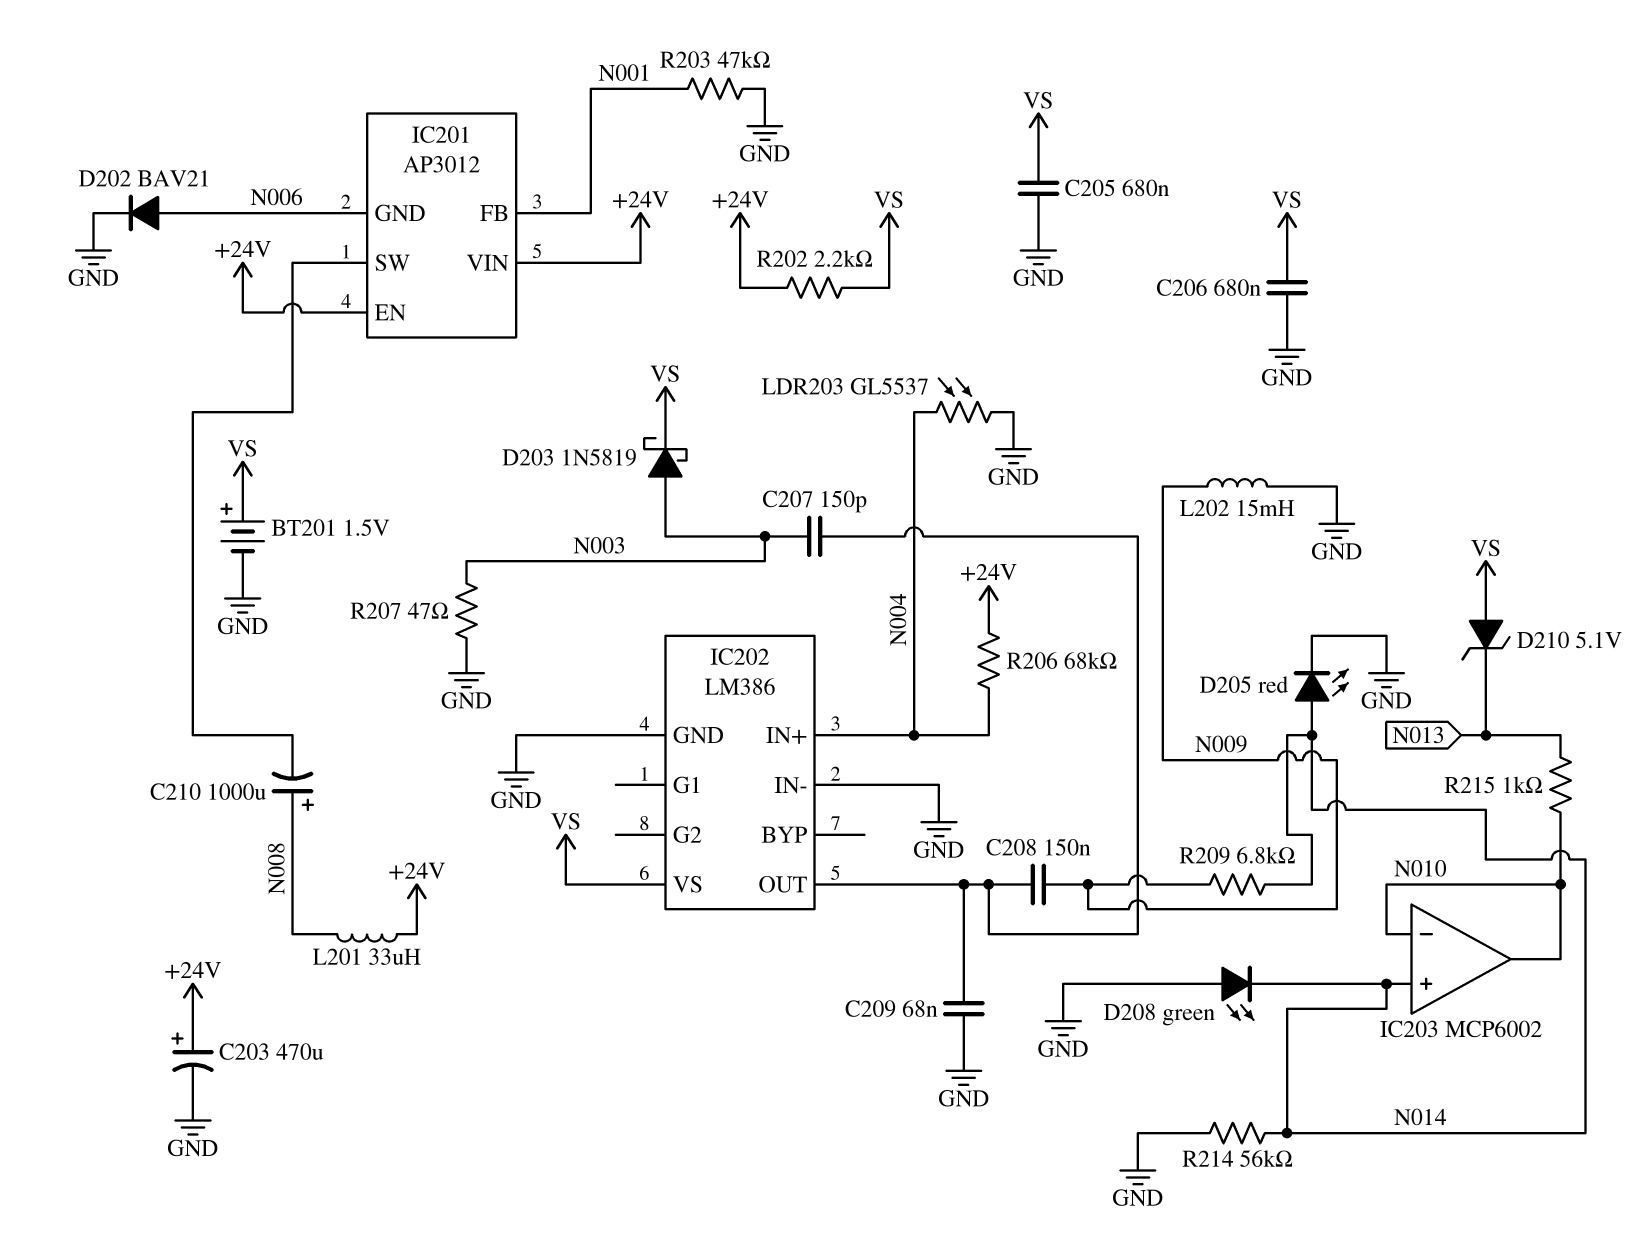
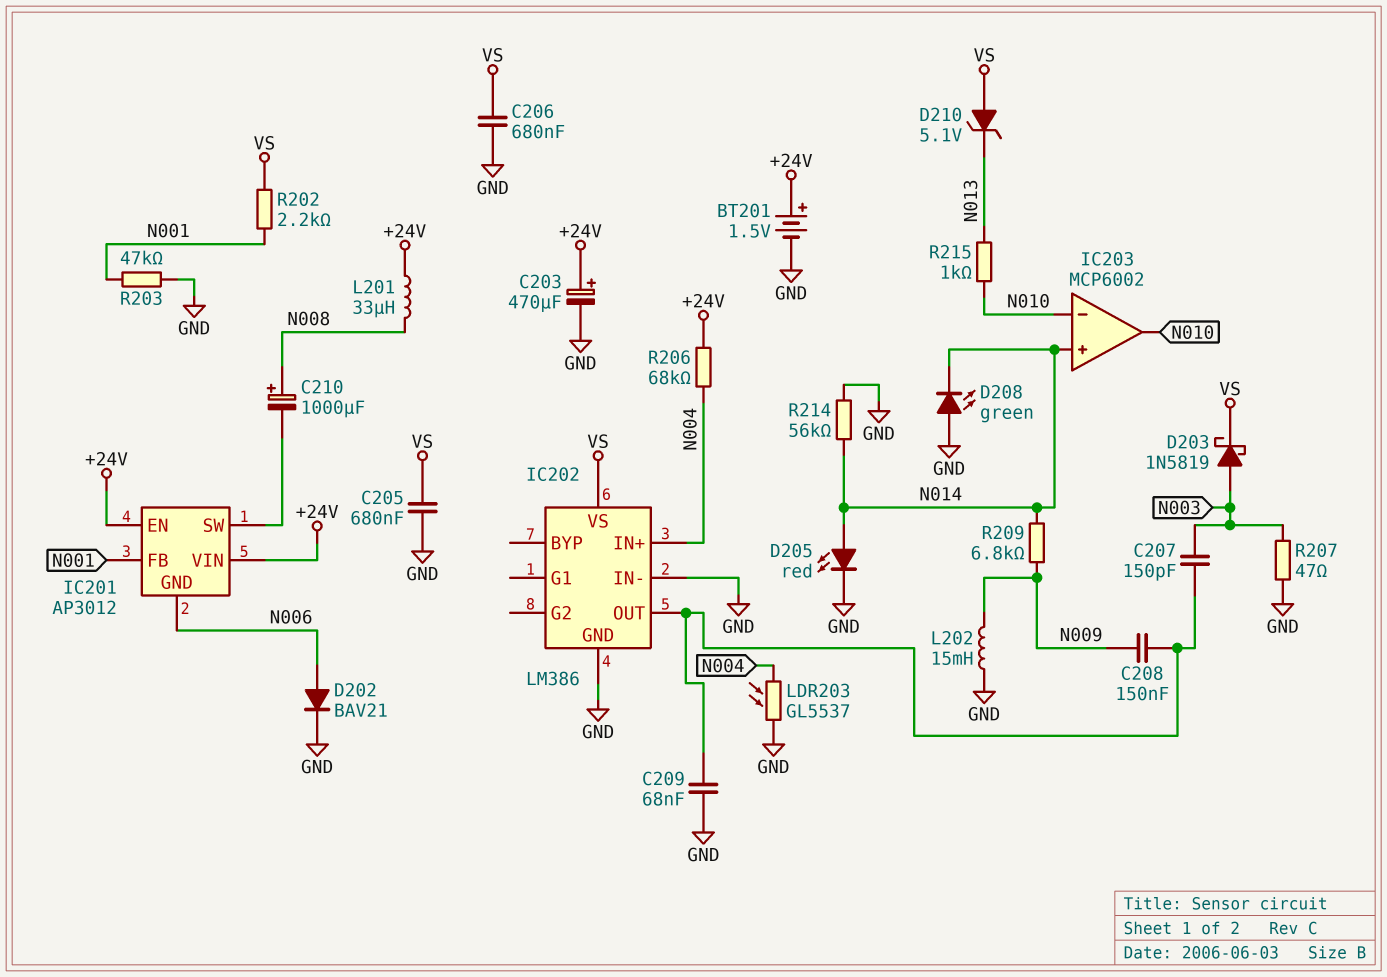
BT201: 1.5V (plus VS, minus GND) -> 1.5V (plus +24V, minus GND)
R202: 2.2k (+24V, VS) -> 2.2k (N001, VS)

